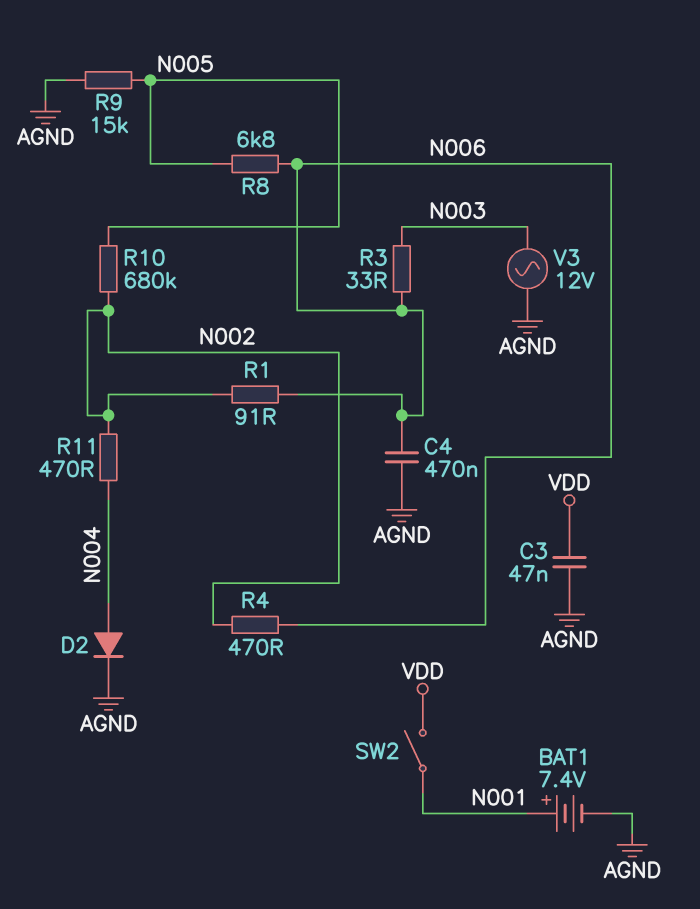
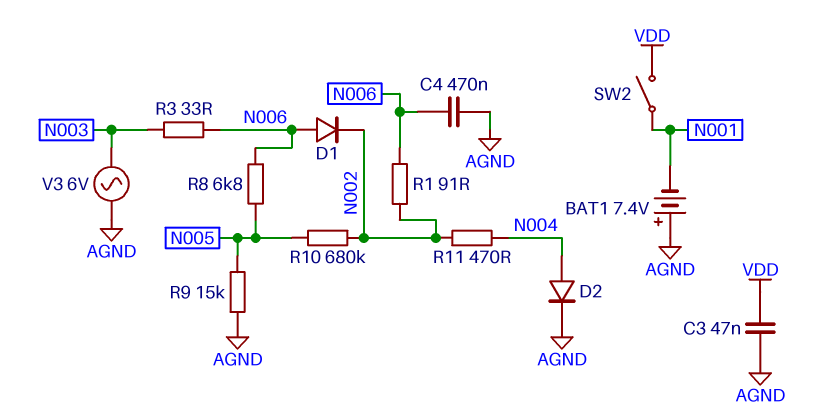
BAT1: 7.4V (plus N001, minus AGND) -> 7.4V (plus AGND, minus N001)
D1: none -> diode (A N006, K N002)
R4: 470 (N002, N006) -> none
V3: AC 12V (AGND, N003) -> AC 6V (AGND, N003)

